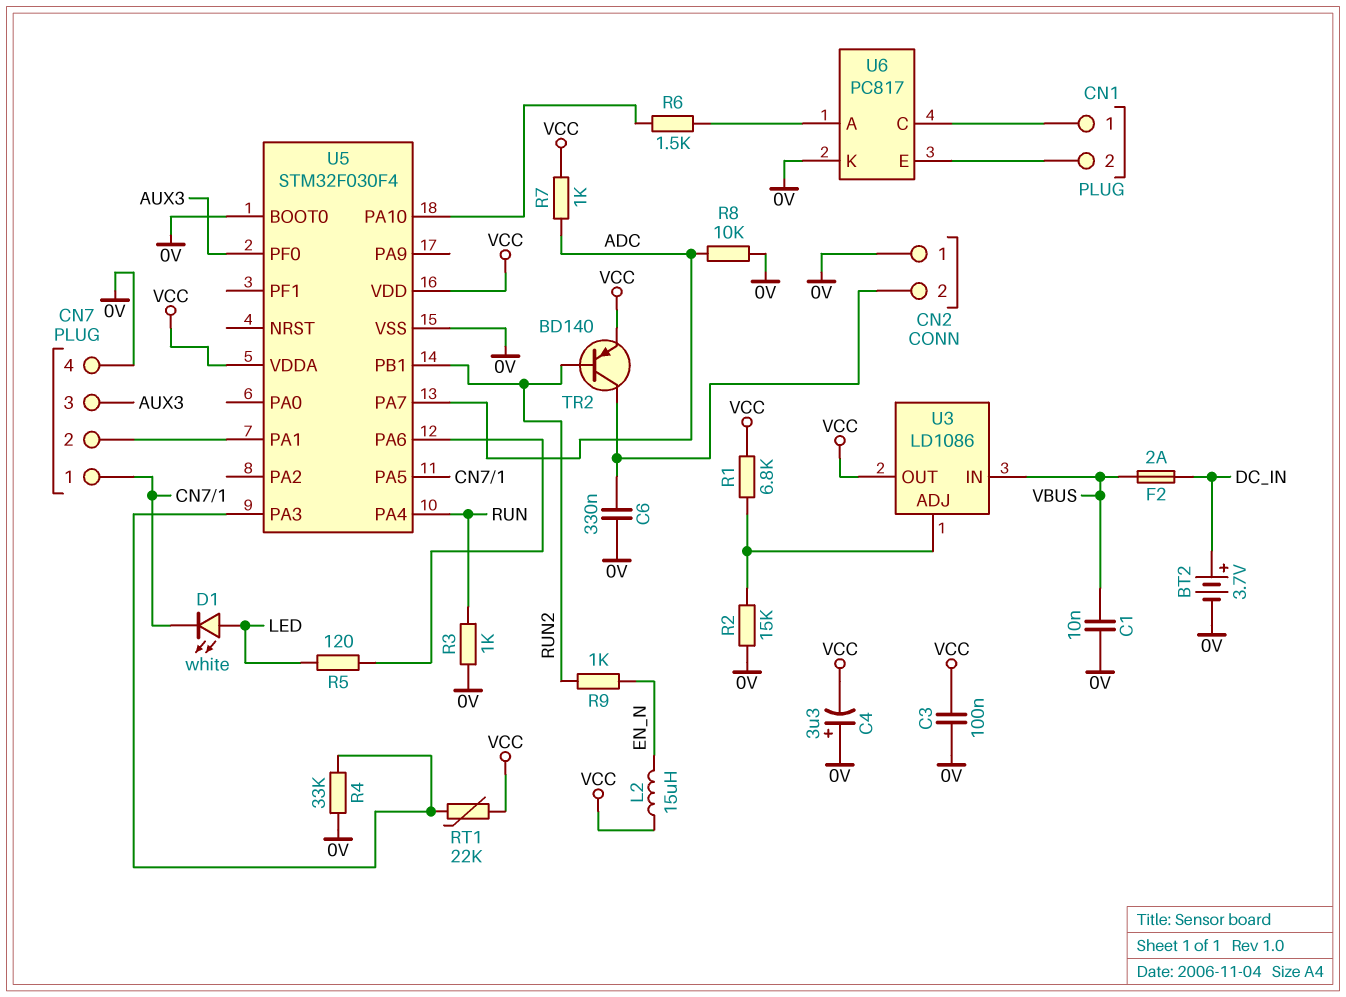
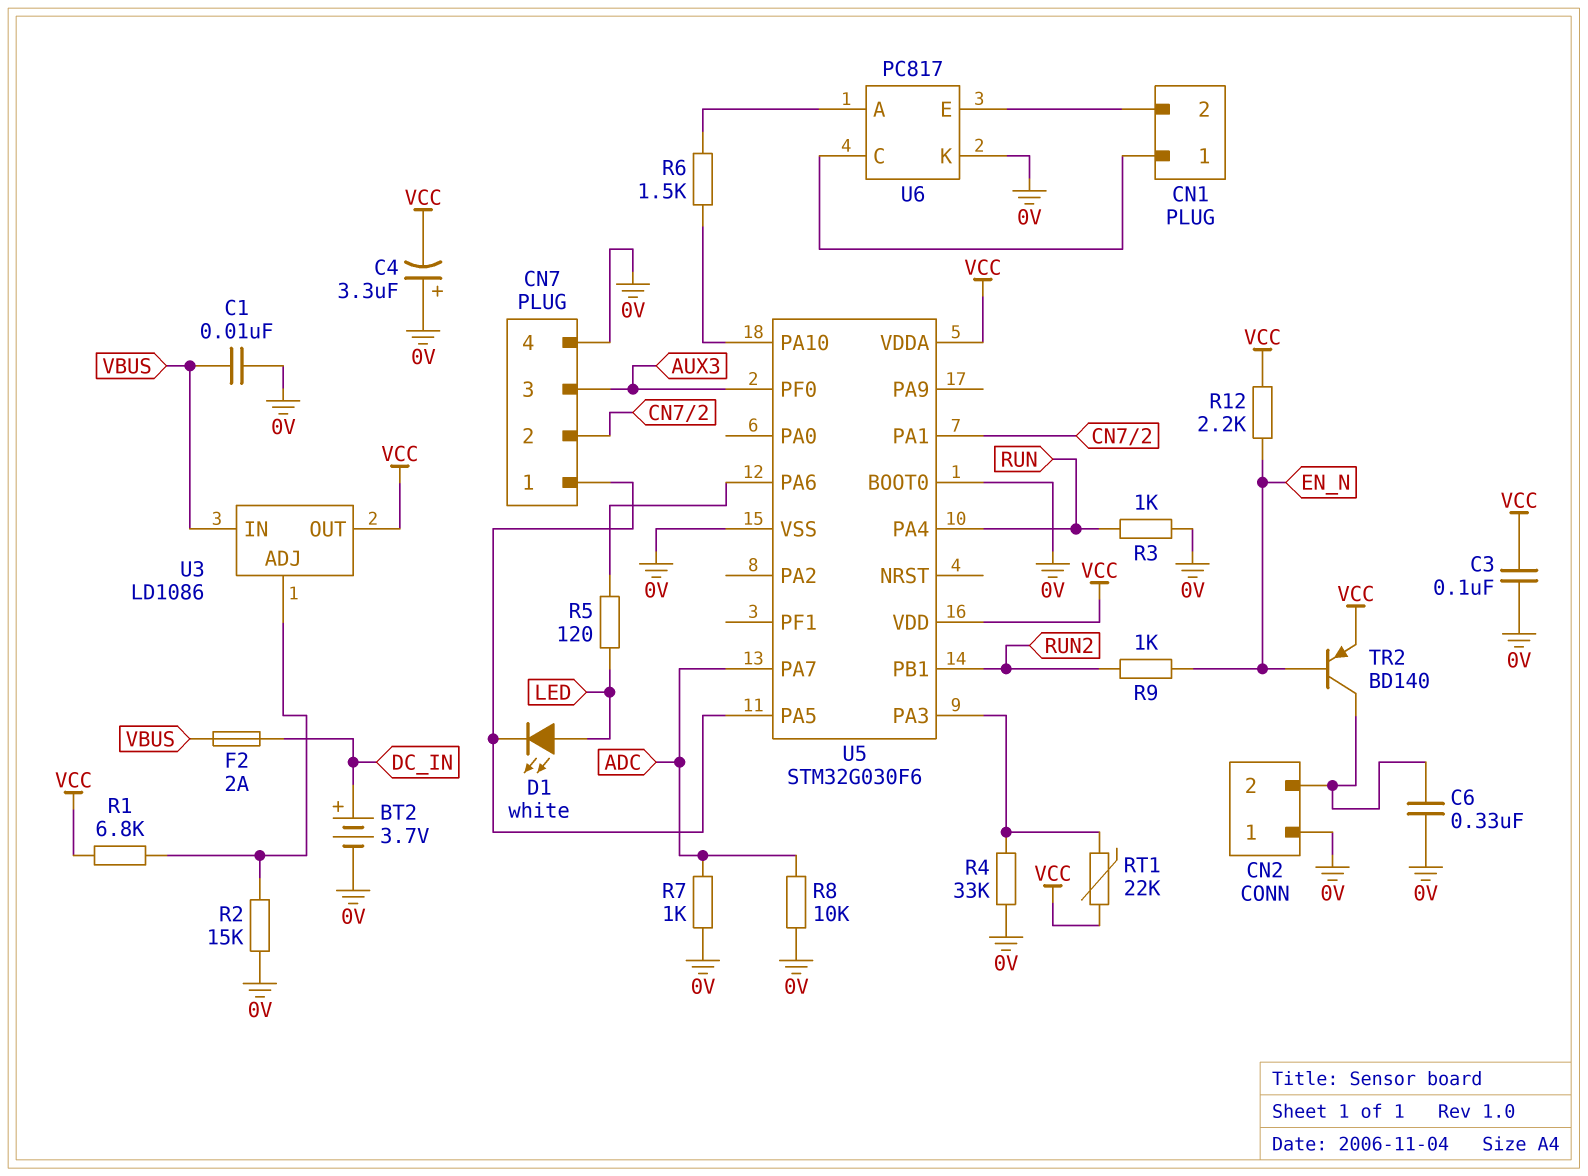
L2: 15uH (EN_N, VCC) -> none
R7: 1k (ADC, VCC) -> 1k (0V, ADC)
R12: none -> 2.2k (EN_N, VCC)
TR2: PNP BD140 (B RUN2, C CN2/2, E VCC) -> PNP BD140 (B EN_N, C CN2/2, E VCC)
U5: STM32F030F4 -> STM32G030F6

